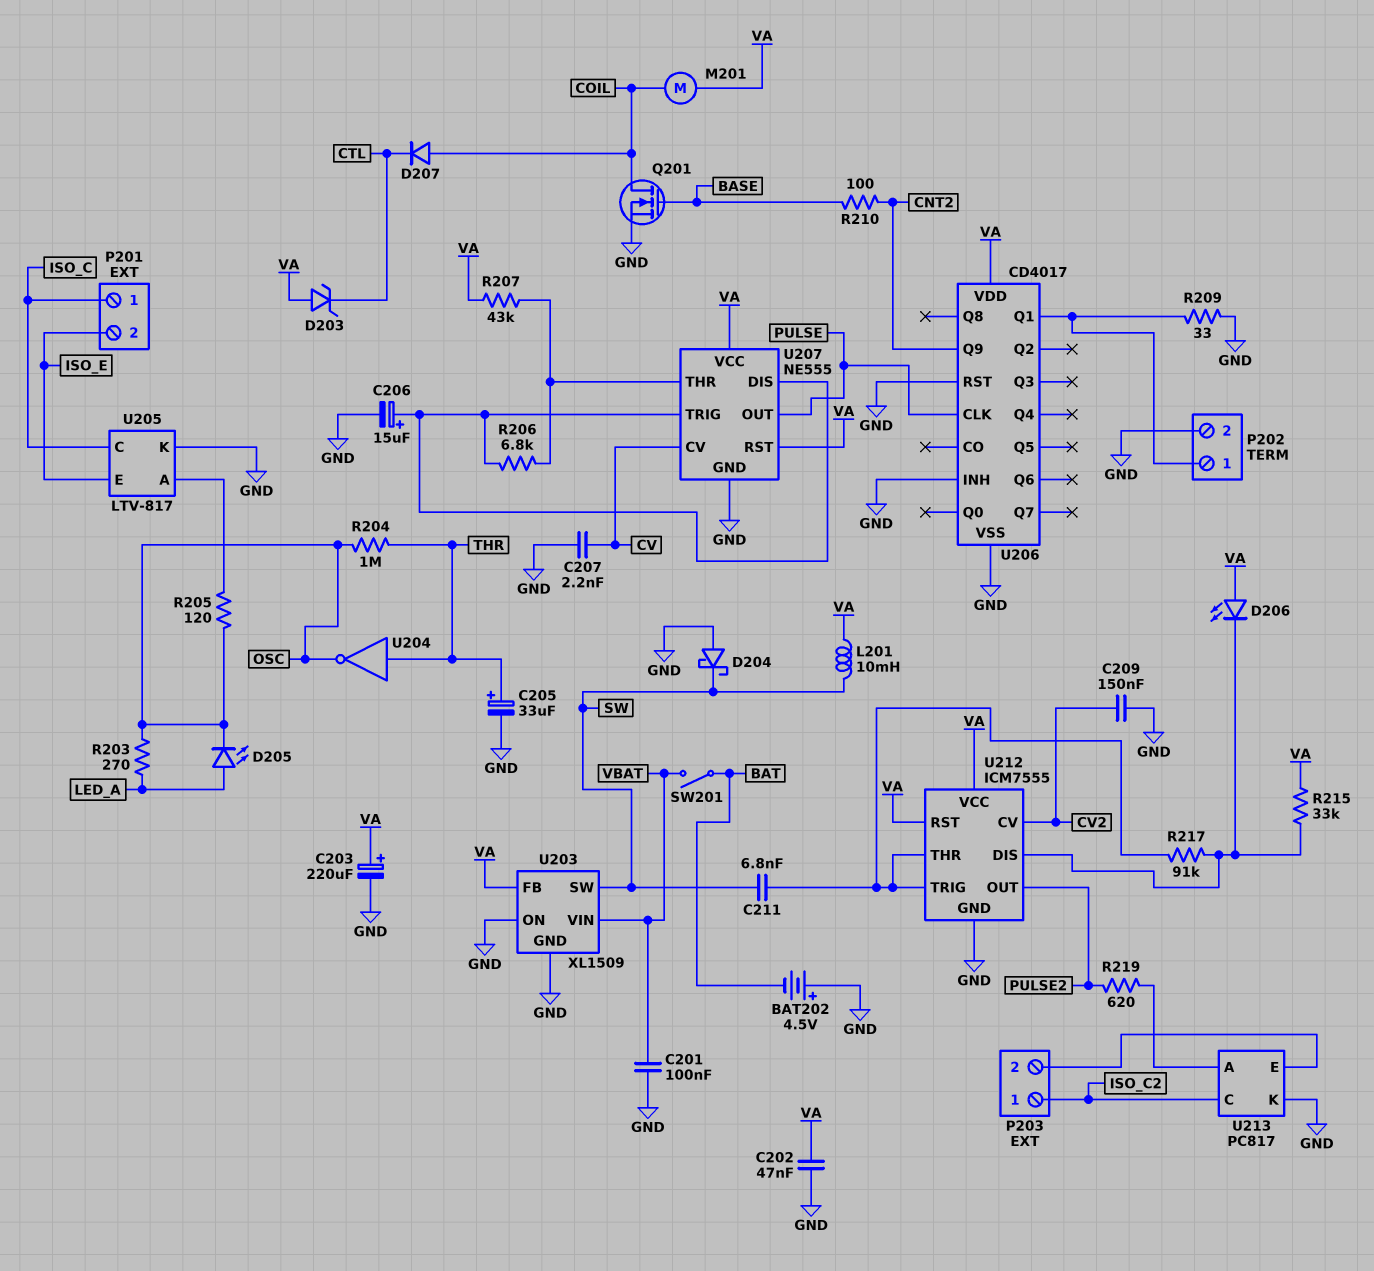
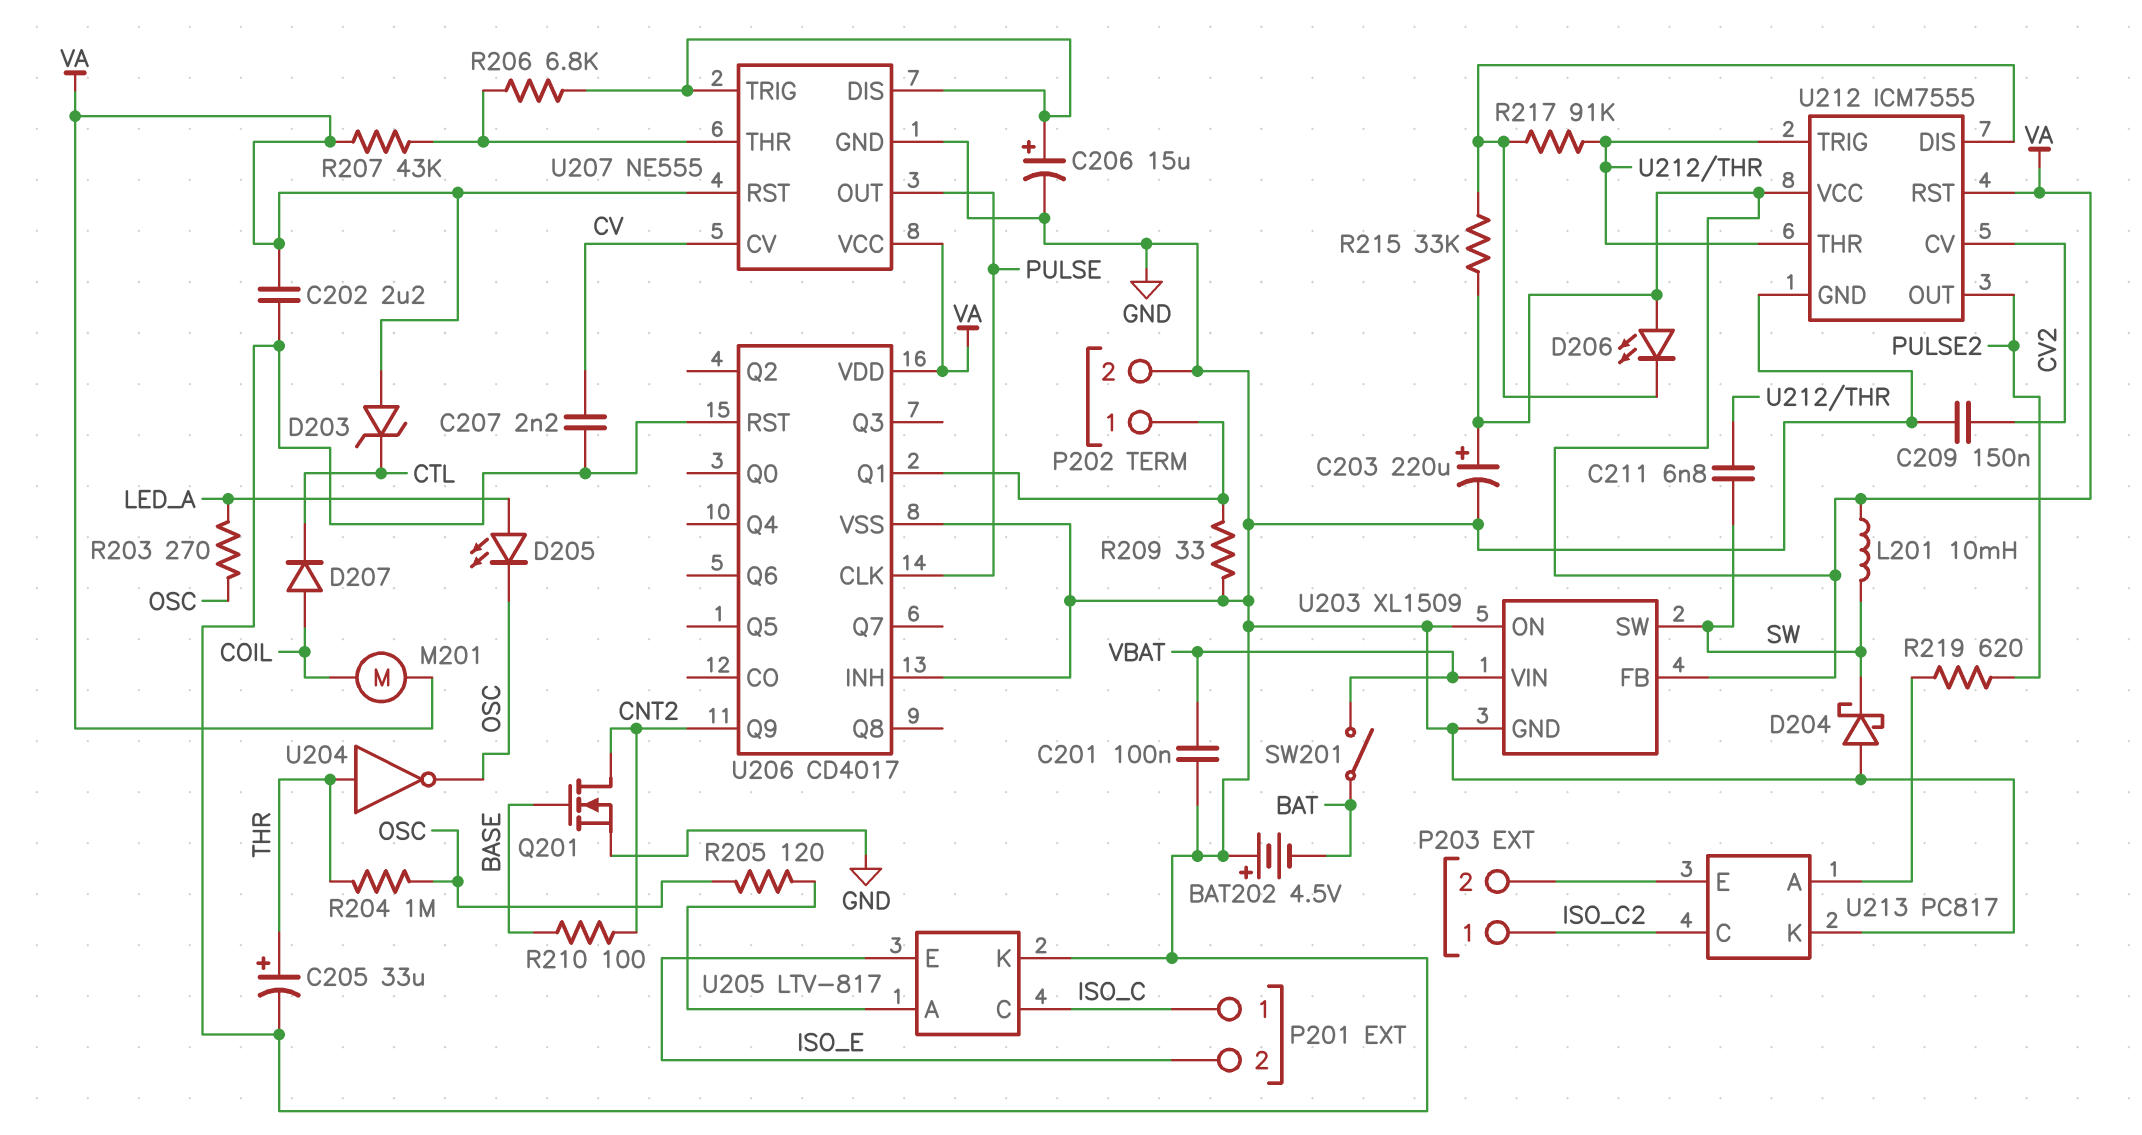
C202: 47nF (GND, VA) -> 2.2uF (GND, VA)
Q201: NMOS (G BASE, D COIL, S GND) -> NMOS (G BASE, D CNT2, S GND)

